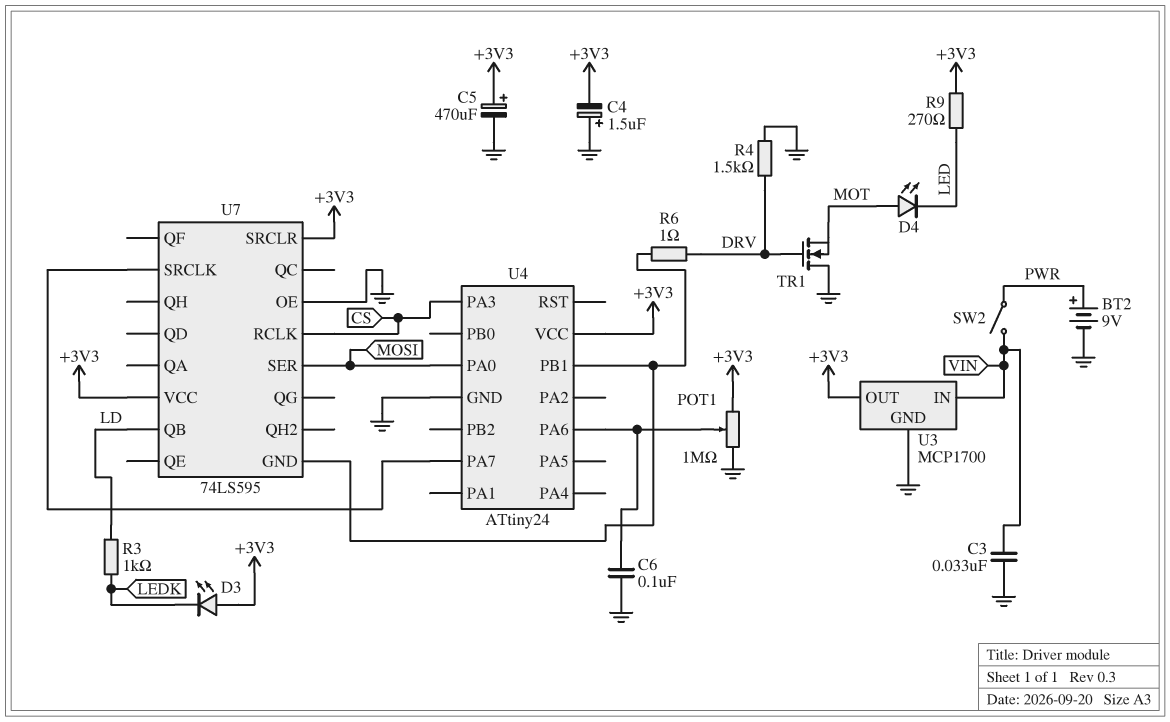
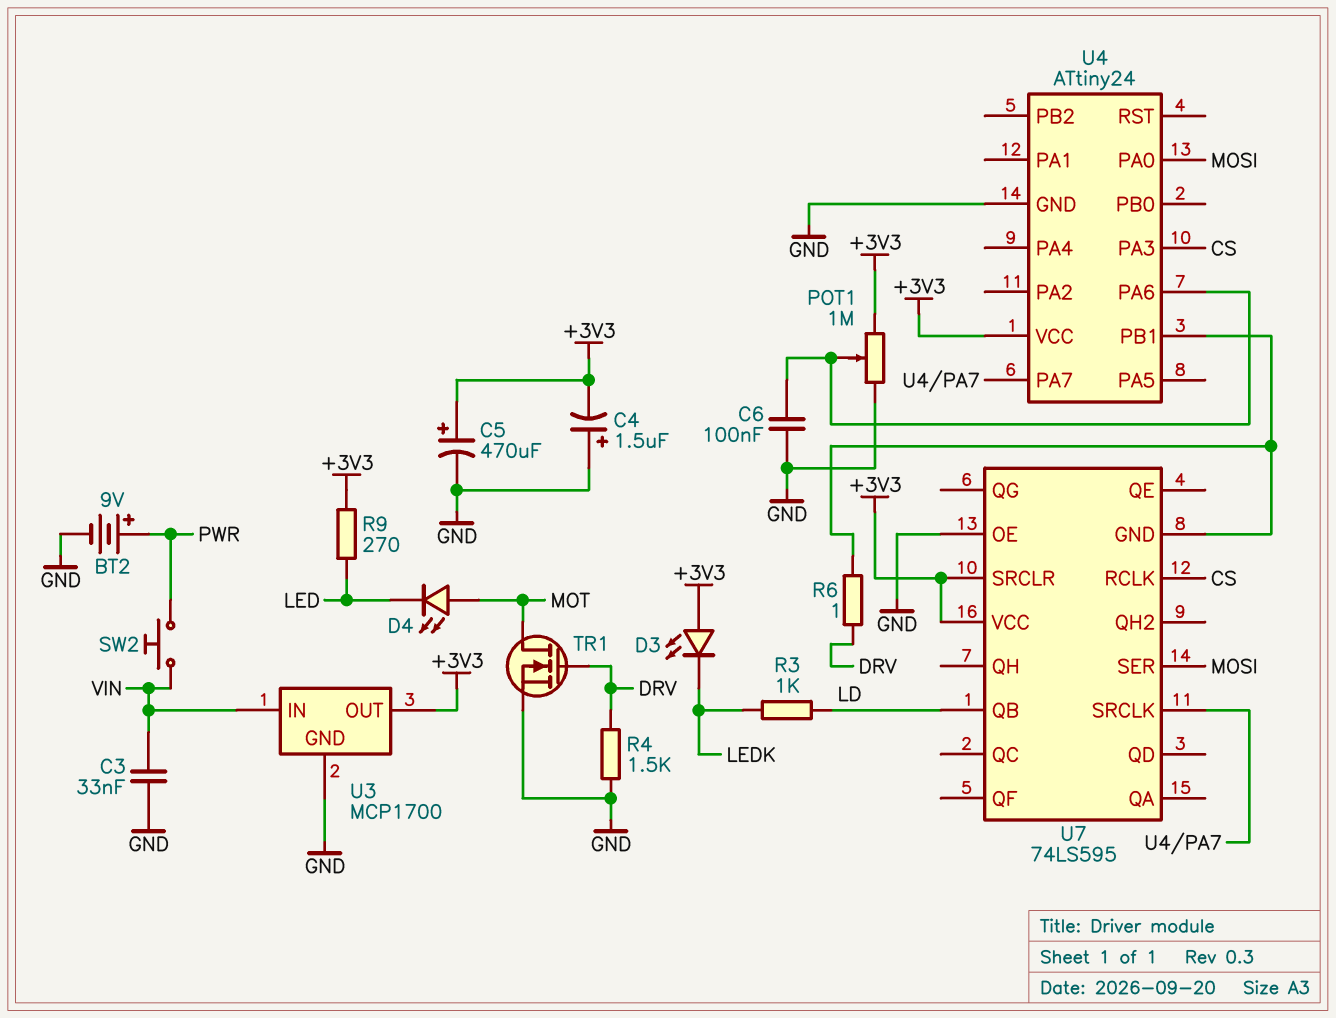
SW2: switch (PWR, VIN) -> button (PWR, VIN)
TR1: NMOS (G DRV, D GND, S MOT) -> NMOS (G DRV, D MOT, S GND)

